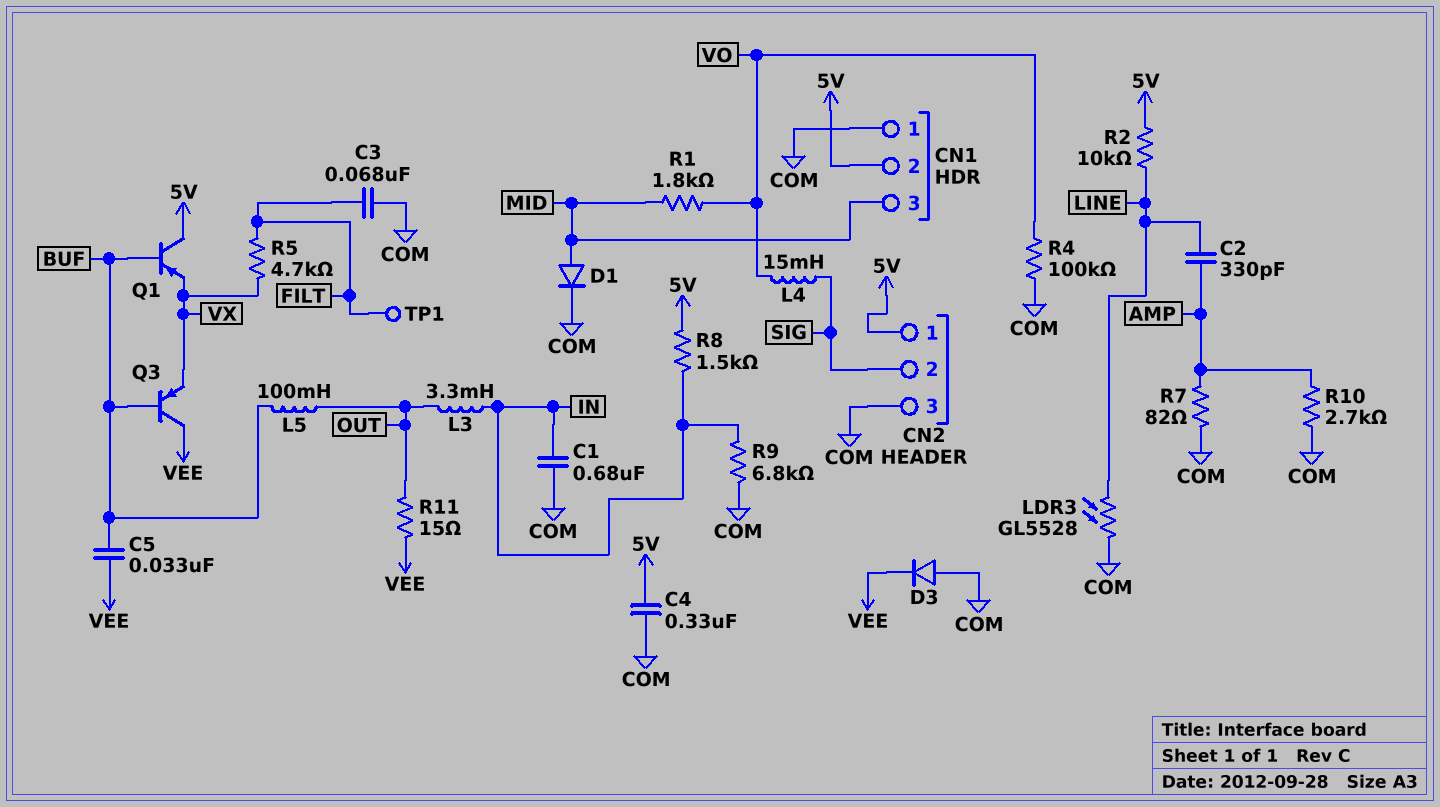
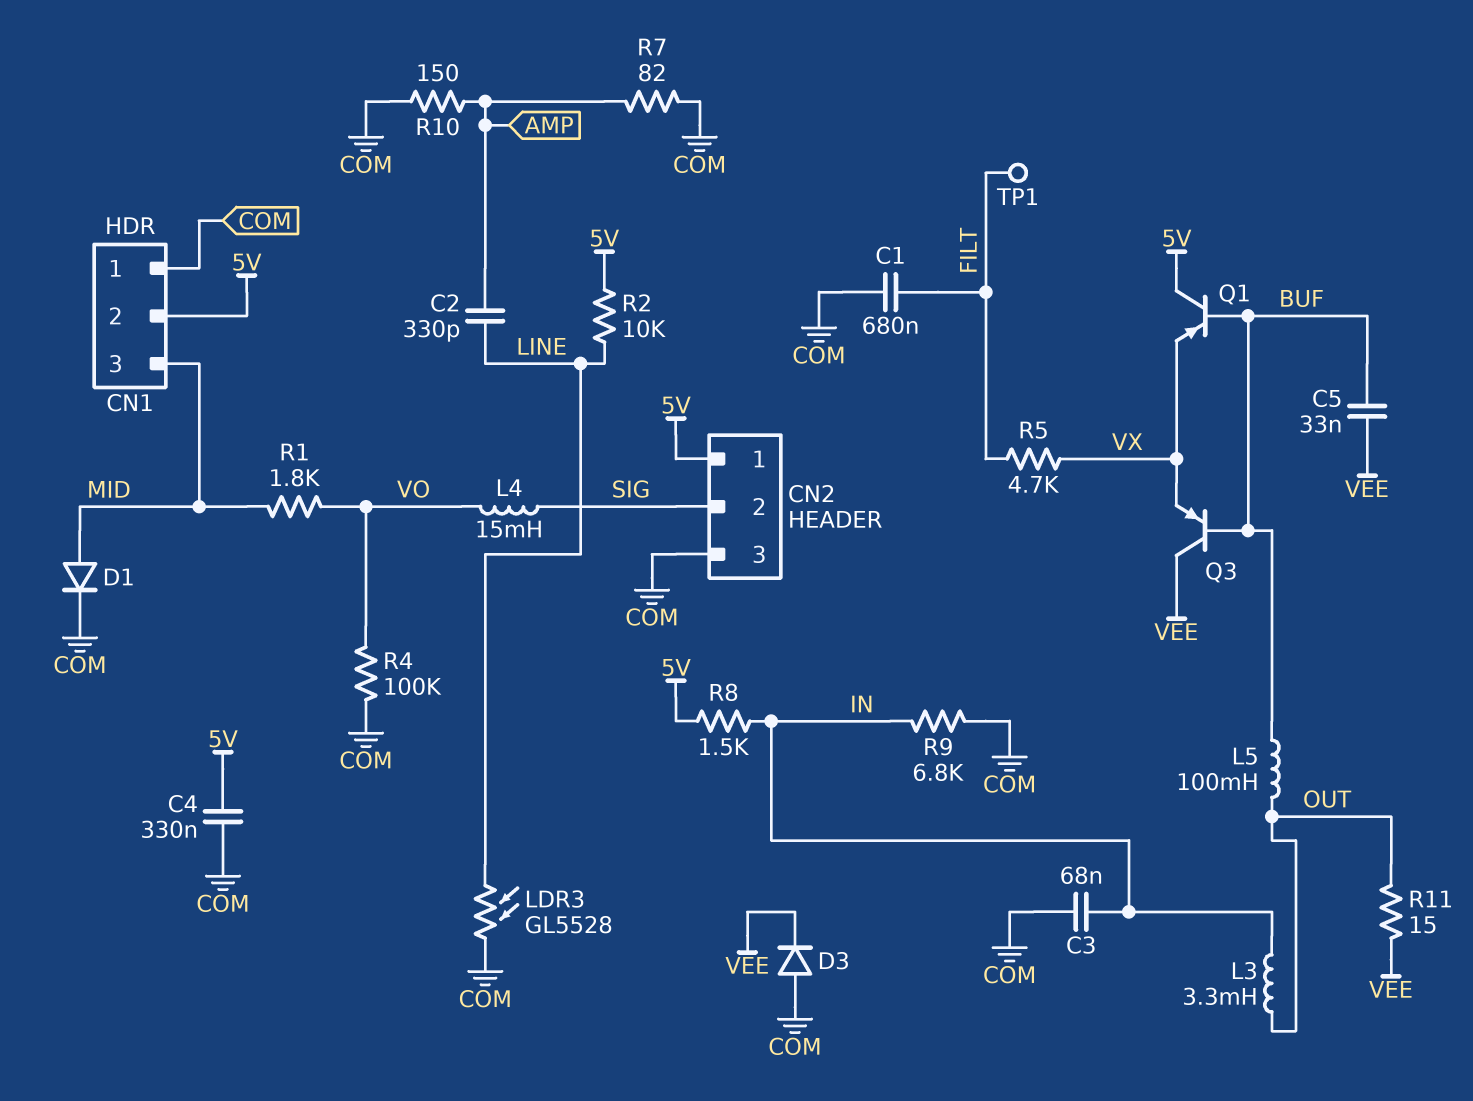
C1: 680nF (COM, IN) -> 680nF (COM, FILT)
C3: 68nF (COM, FILT) -> 68nF (COM, IN)
R10: 2.7k (AMP, COM) -> 150 (AMP, COM)

